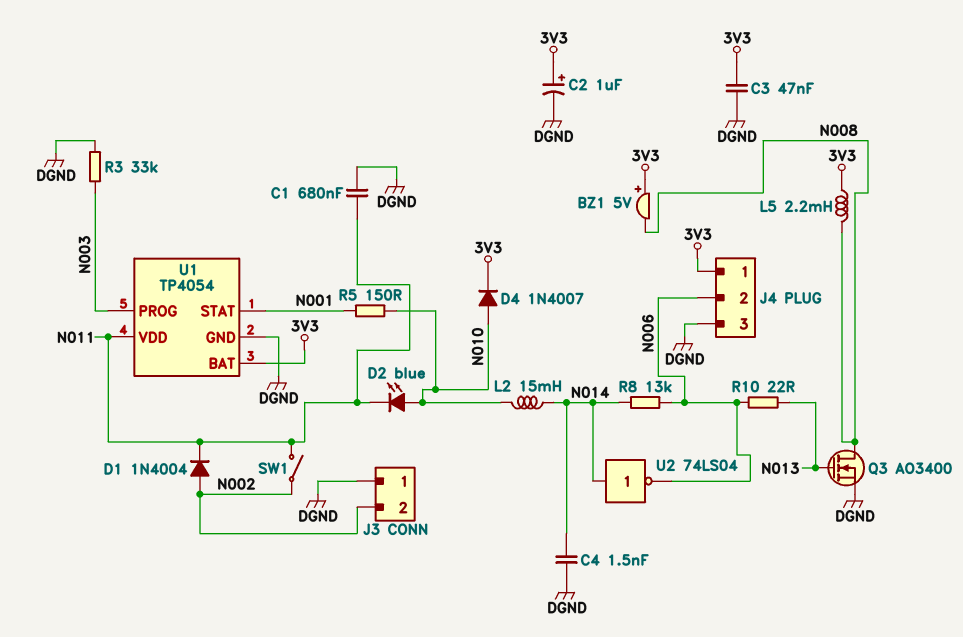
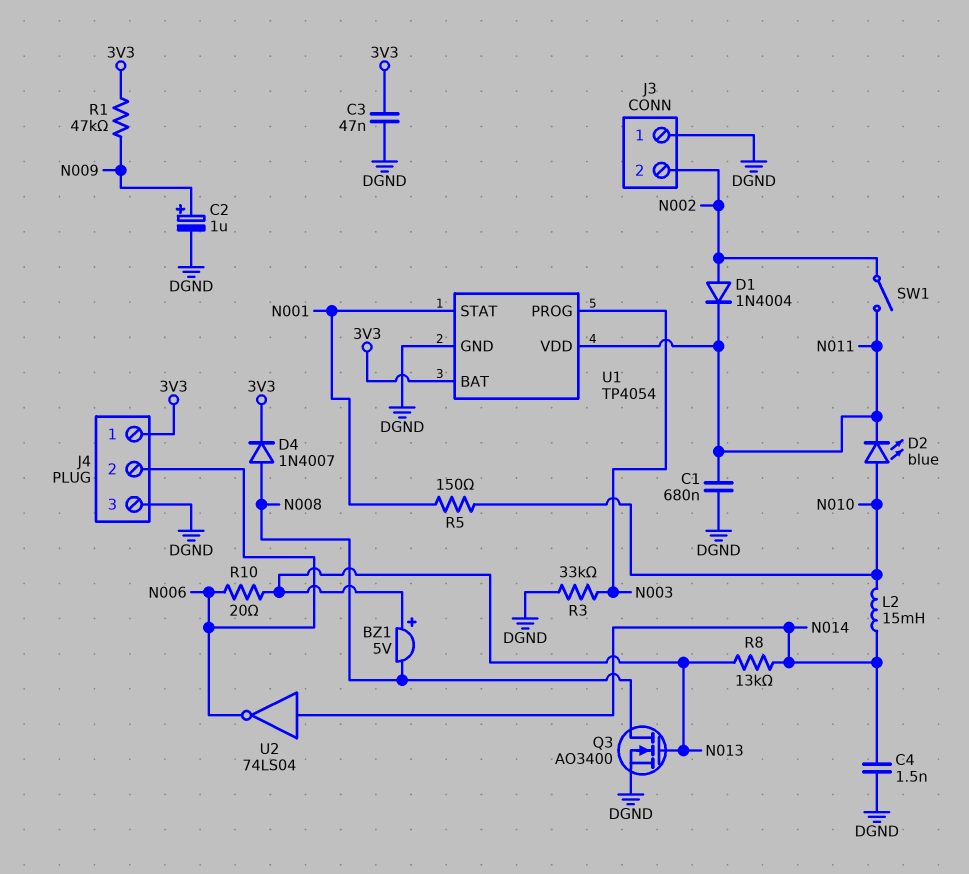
BZ1: buzzer 5V (plus 3V3, minus N008) -> buzzer 5V (plus N013, minus N008)
C2: 1uF (plus 3V3, minus DGND) -> 1uF (plus N009, minus DGND)
D4: diode 1N4007 (A N010, K 3V3) -> diode 1N4007 (A N008, K 3V3)
L5: 2.2mH (3V3, N008) -> none
R1: none -> 47k (3V3, N009)
R8: 13k (N006, N014) -> 13k (N013, N014)
R10: 22 (N006, N013) -> 20 (N006, N013)

